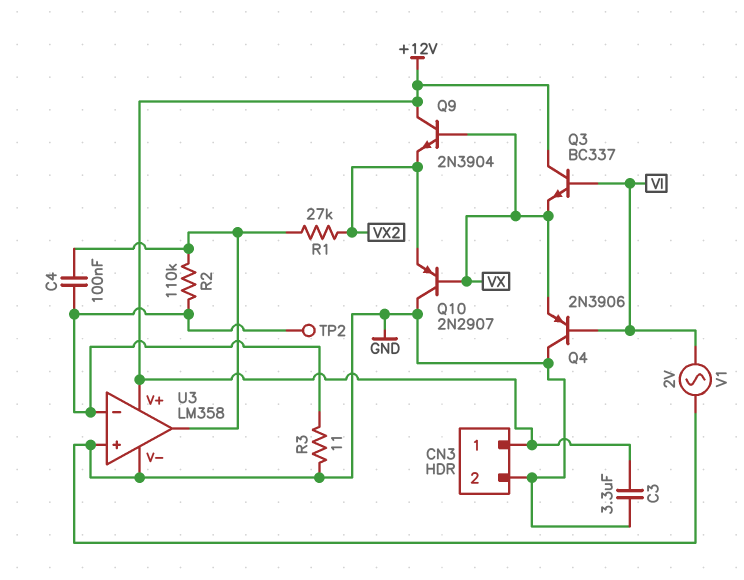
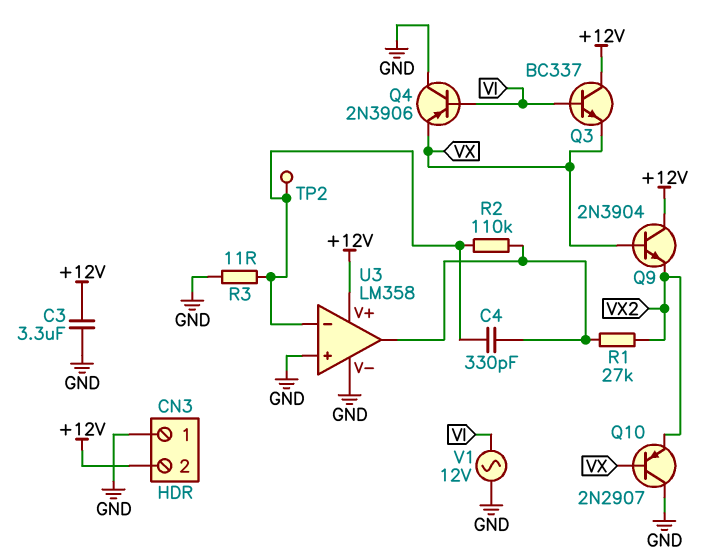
C4: 100nF (U3/in-, U3/out) -> 330pF (U3/in-, U3/out)
CN3 pin 1: +12V -> GND
CN3 pin 2: GND -> +12V
V1: AC 2V (GND, VI) -> AC 12V (GND, VI)

